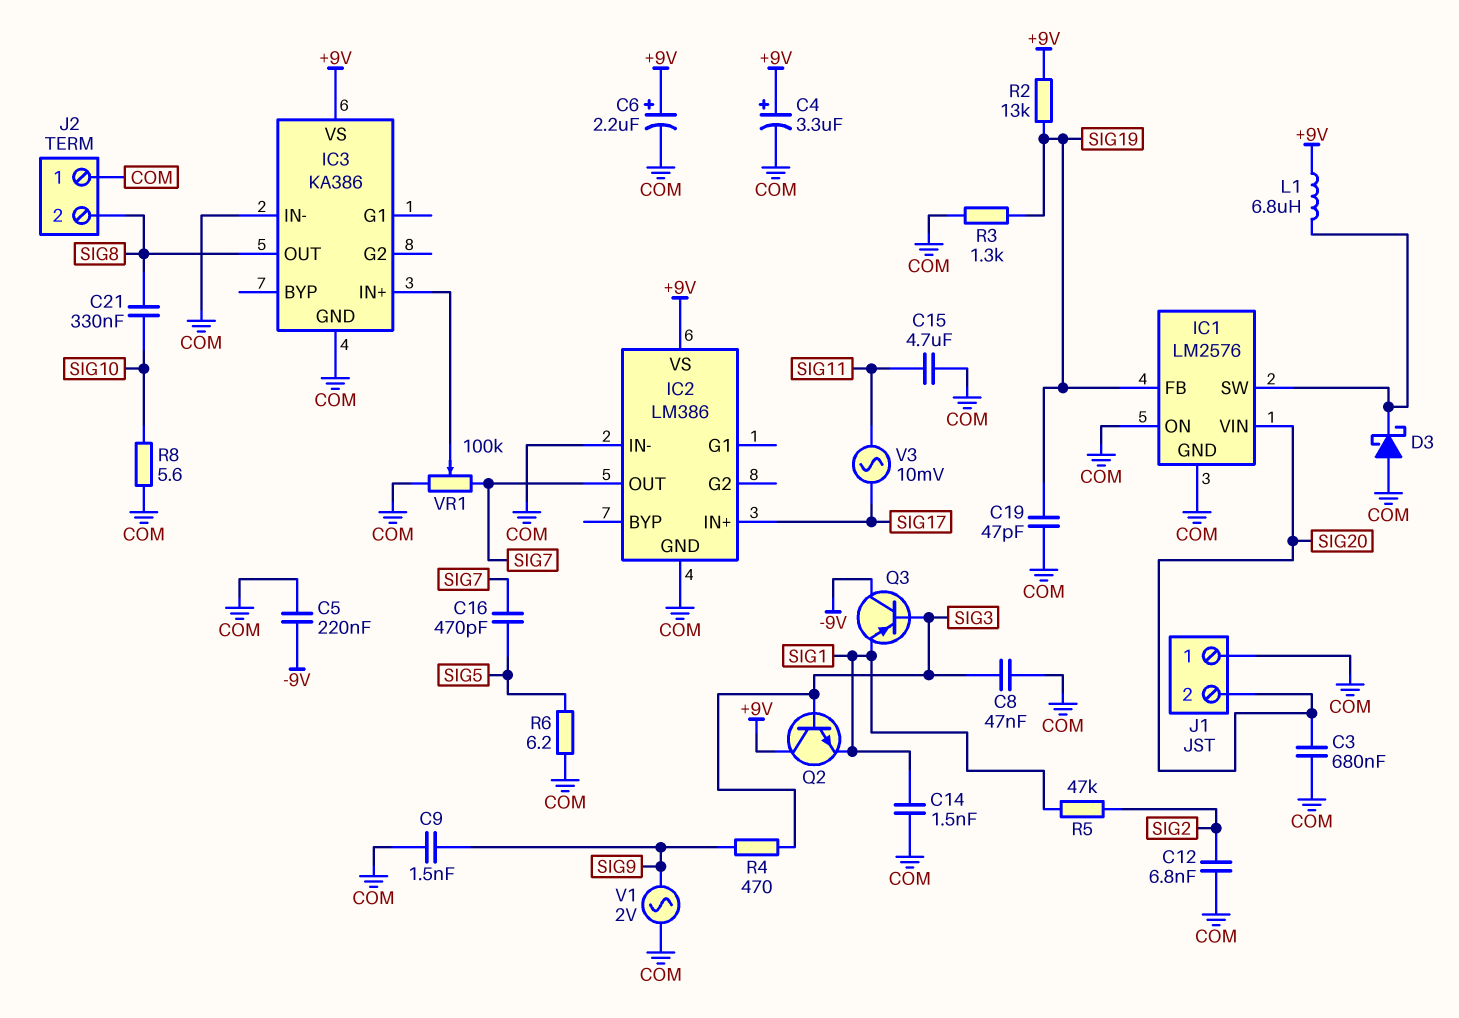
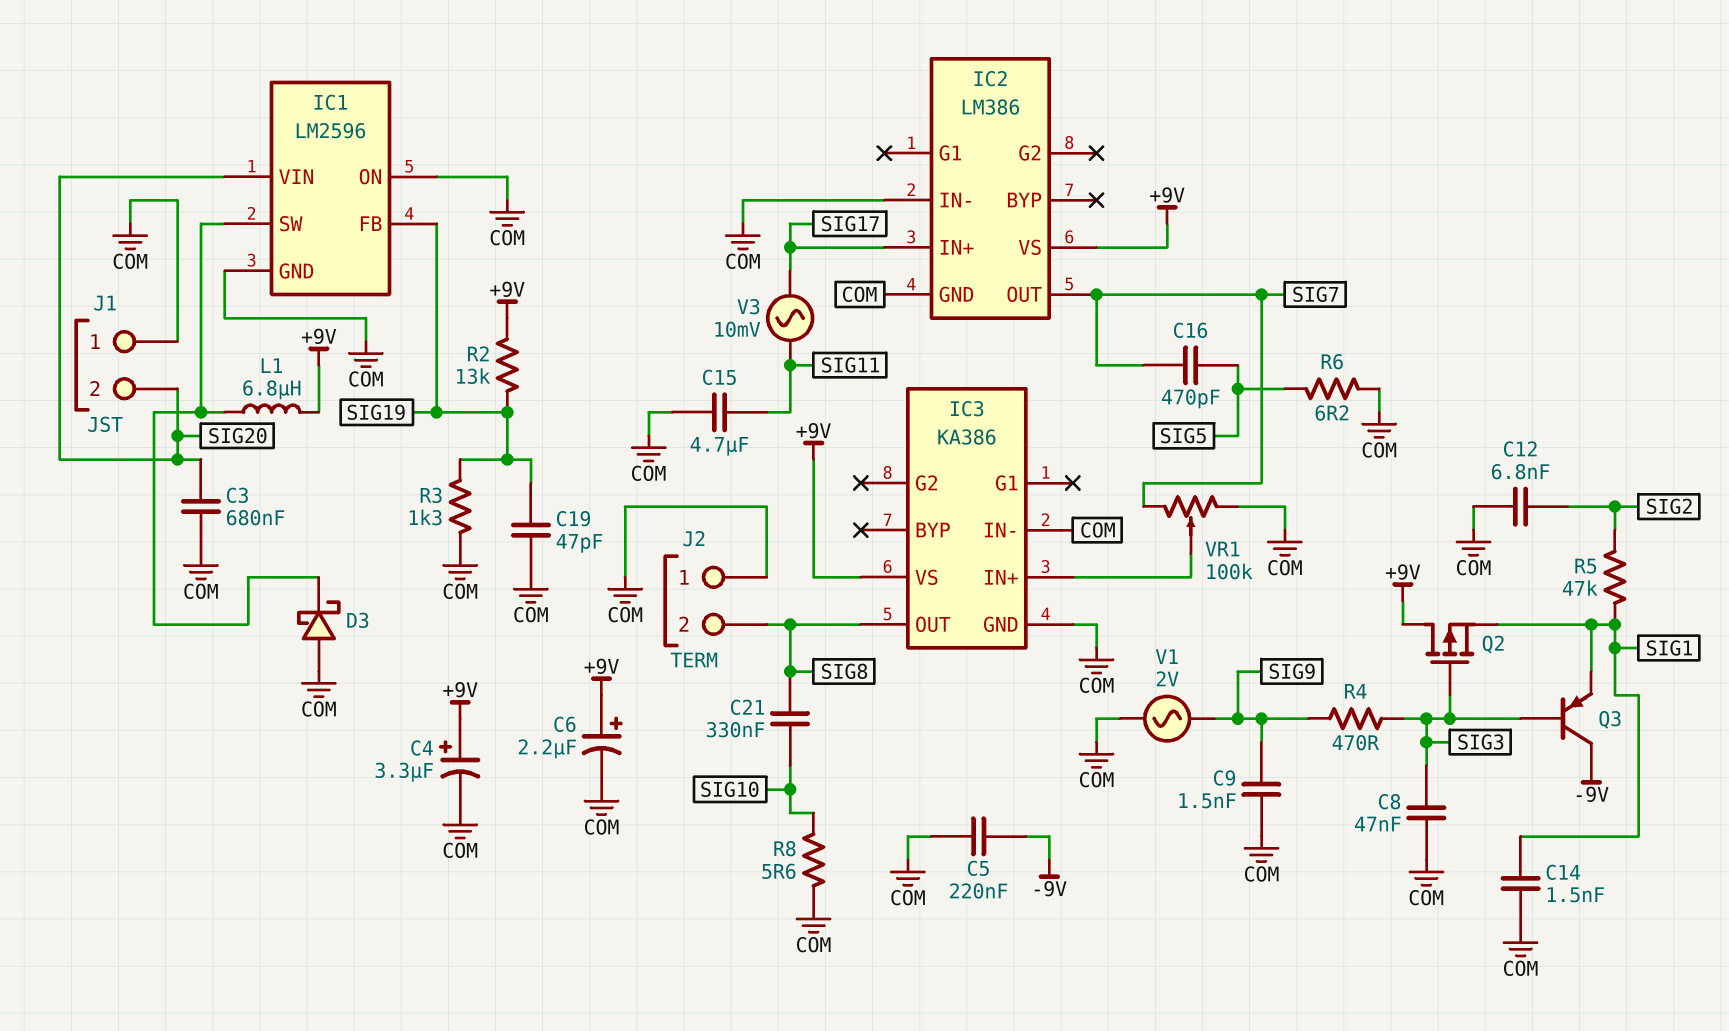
IC1: LM2576 -> LM2596
Q2: NPN (B SIG3, C +9V, E SIG1) -> PMOS (G SIG3, D +9V, S SIG1)

